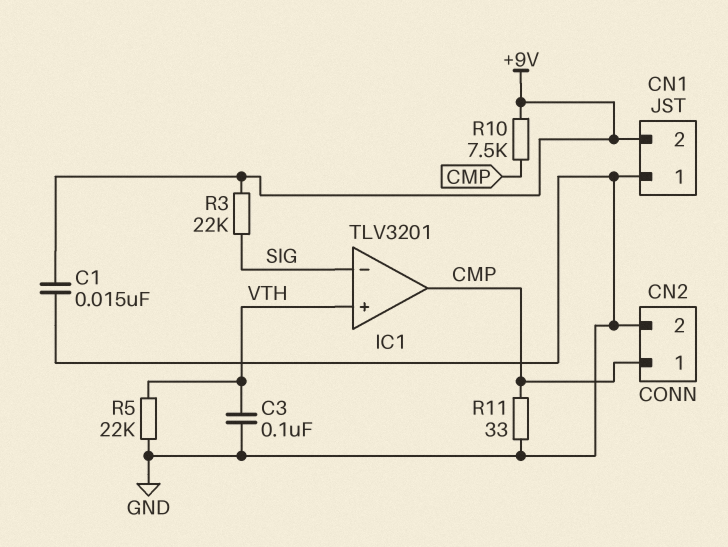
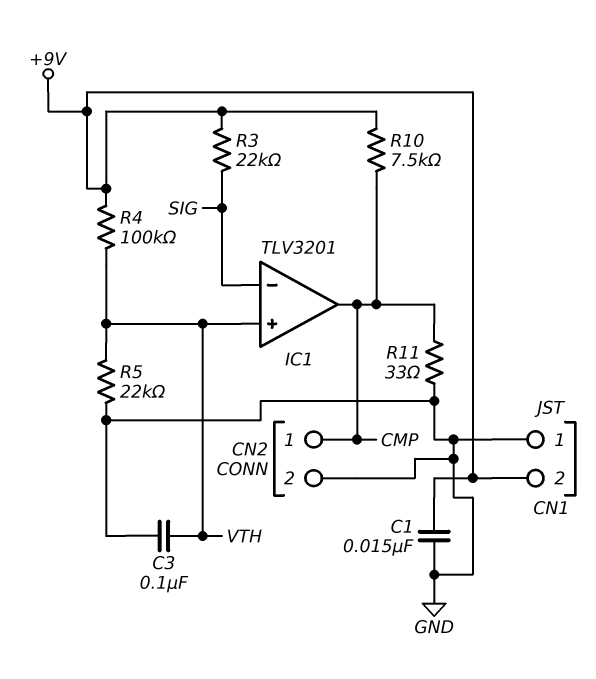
R4: none -> 100k (+9V, VTH)

